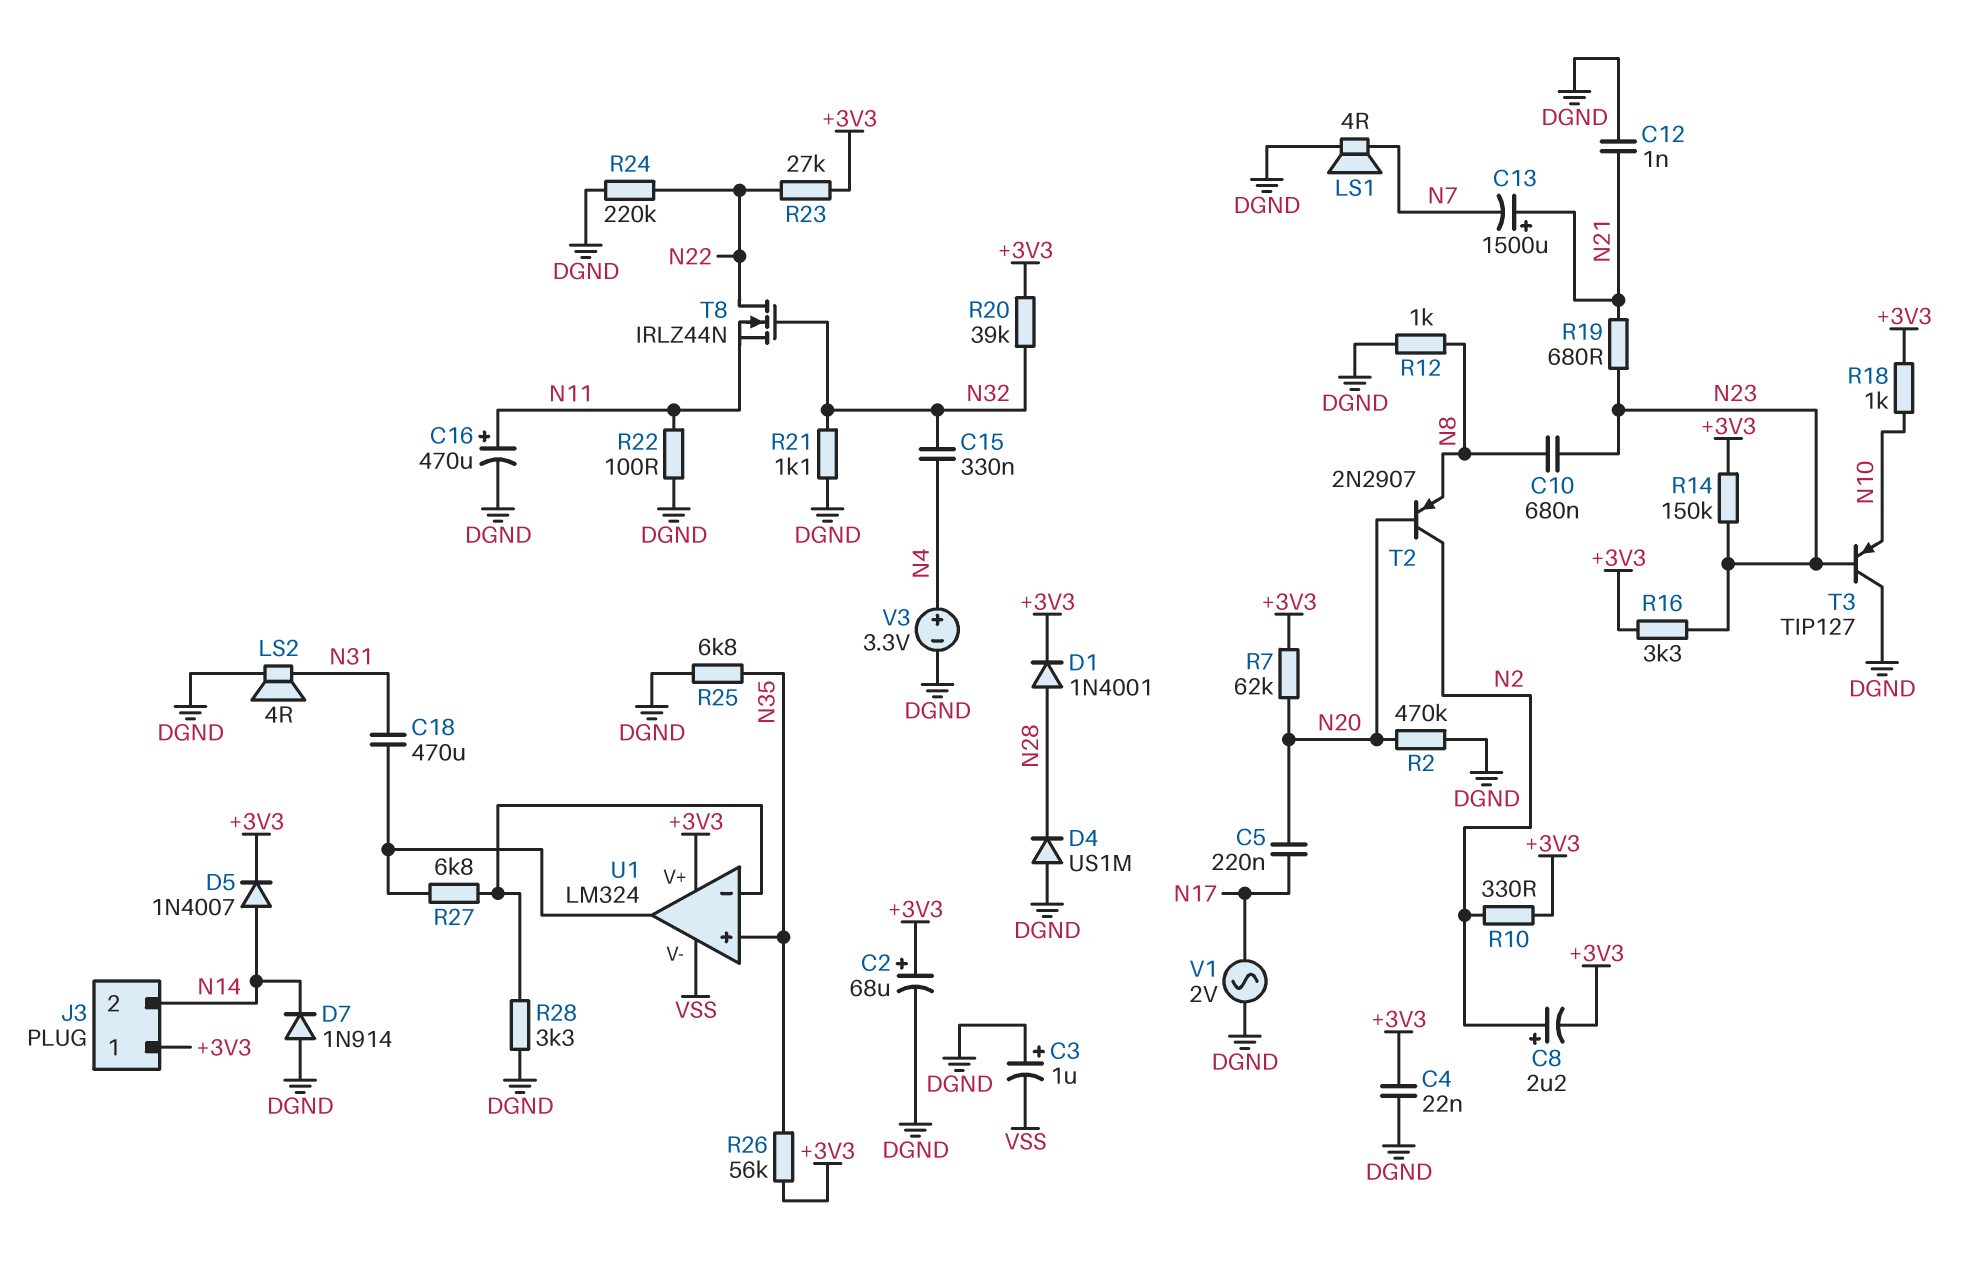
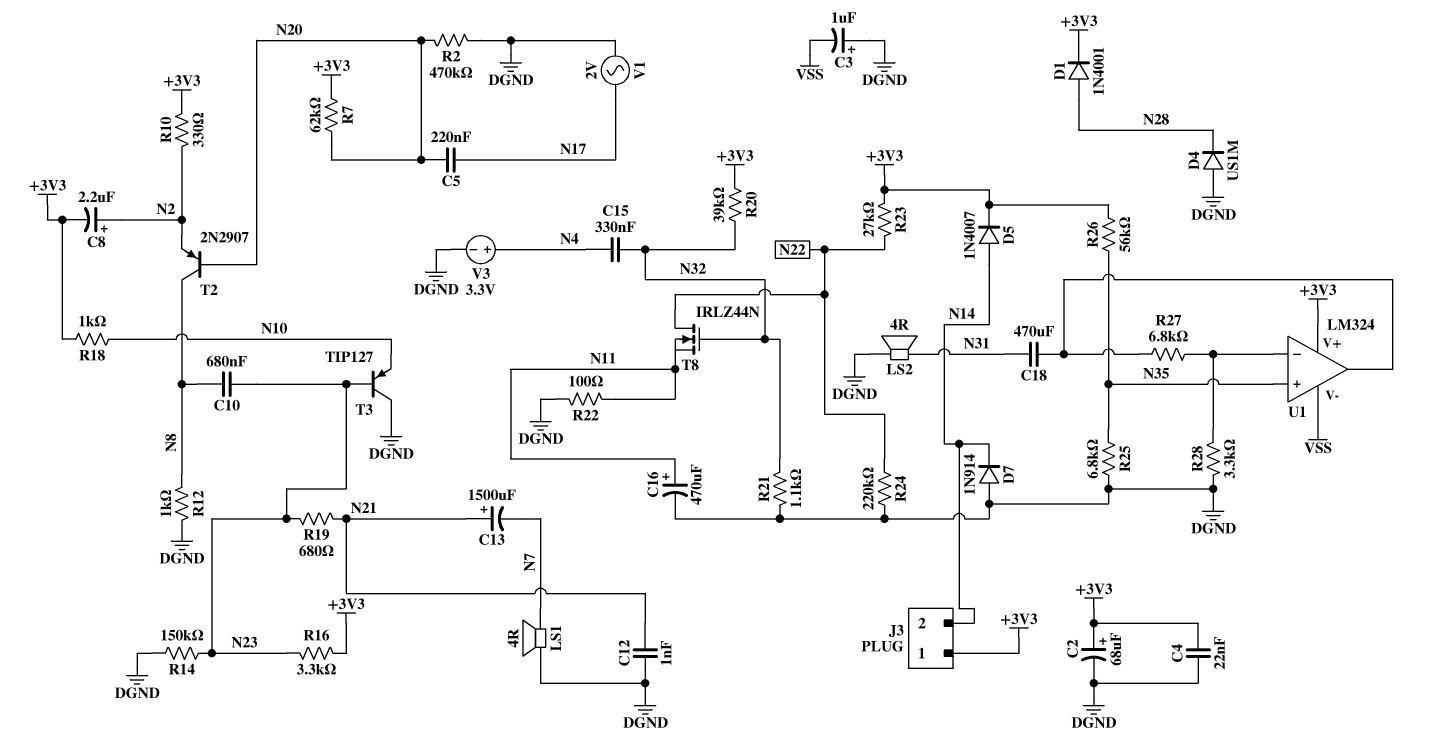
R14: 150k (+3V3, N23) -> 150k (DGND, N23)
T2: PNP 2N2907 (B N20, C N2, E N8) -> PNP 2N2907 (B N20, C N8, E N2)

